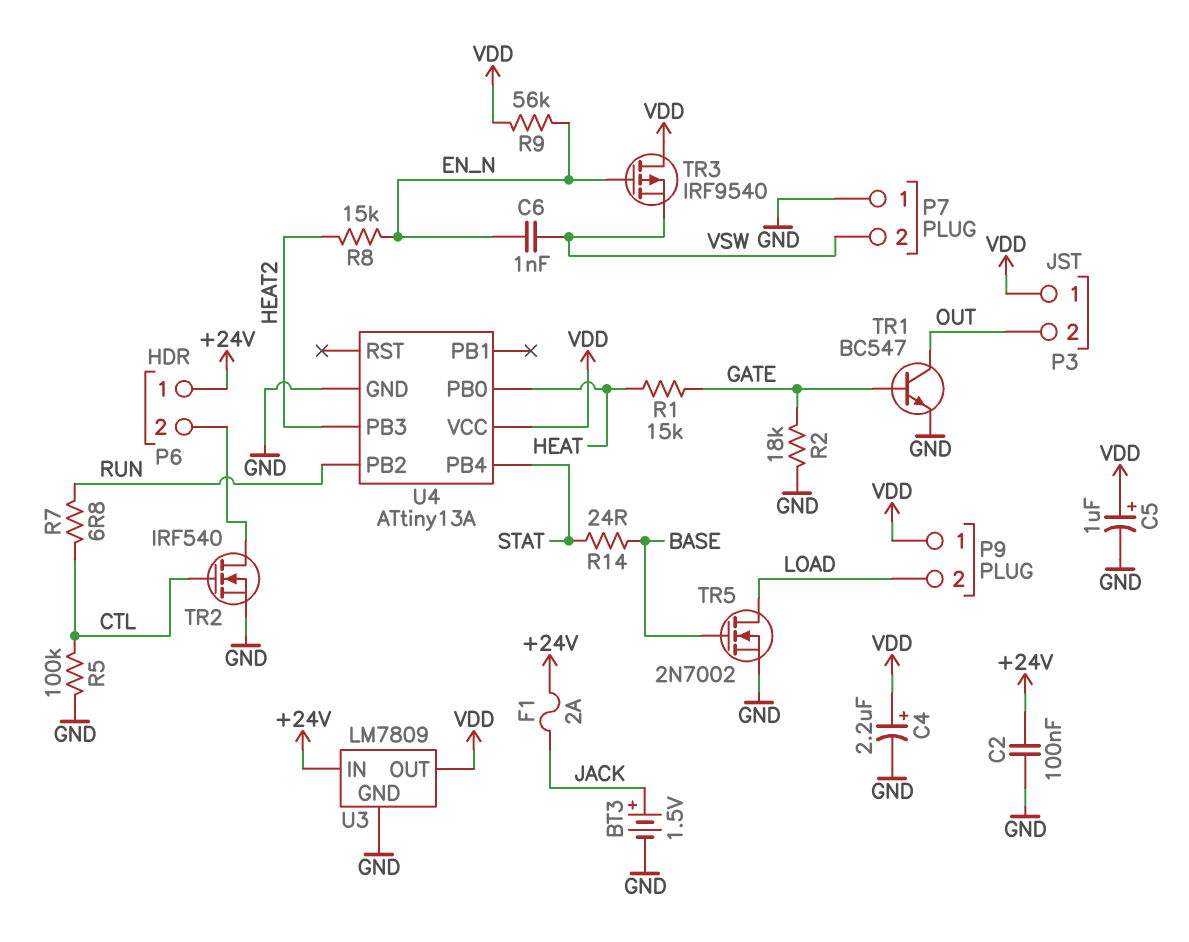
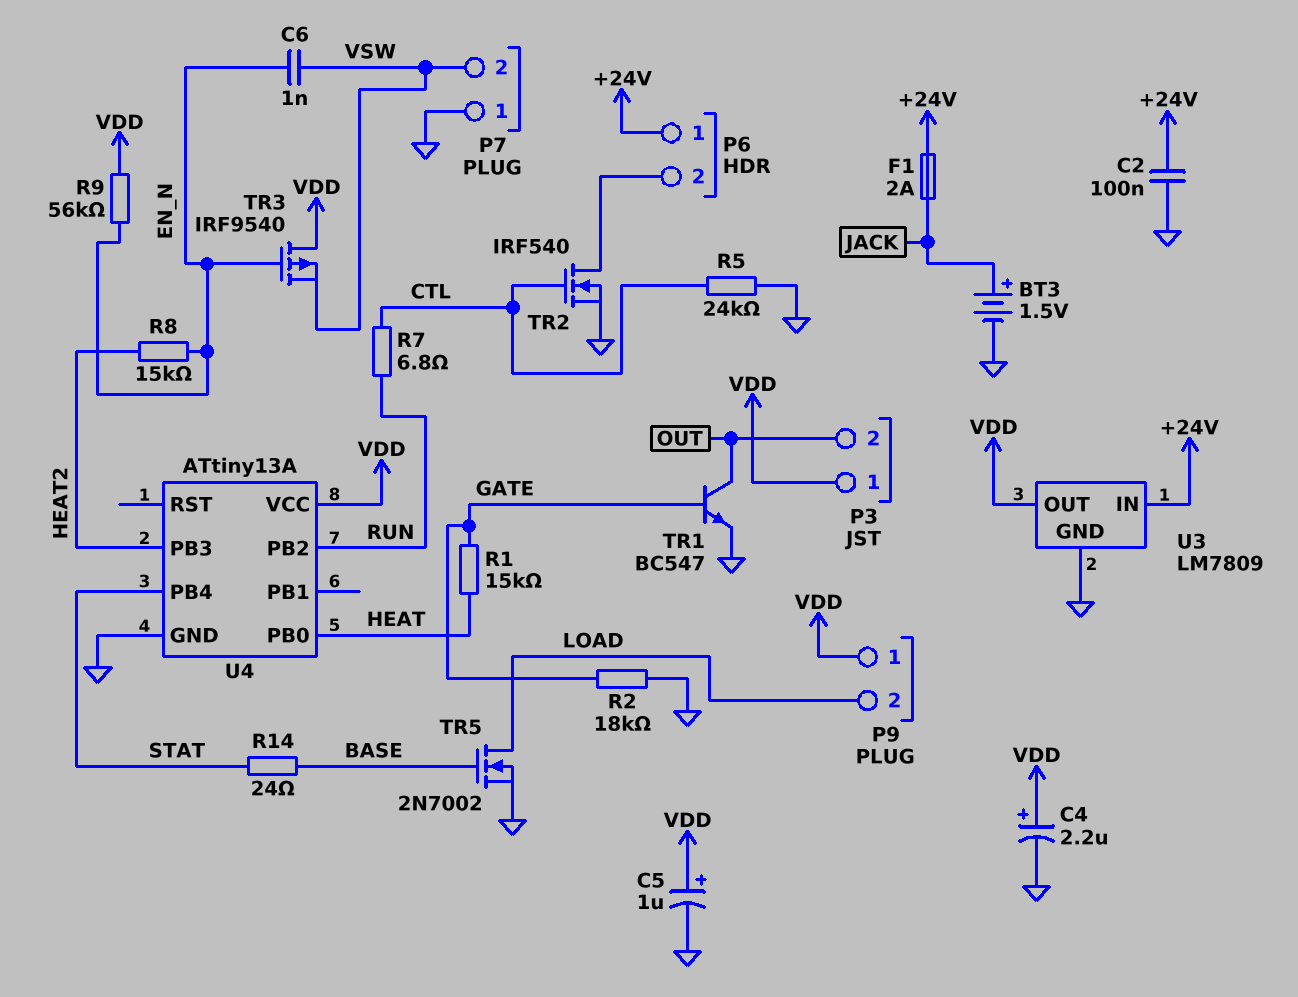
R5: 100k (CTL, GND) -> 24k (CTL, GND)

